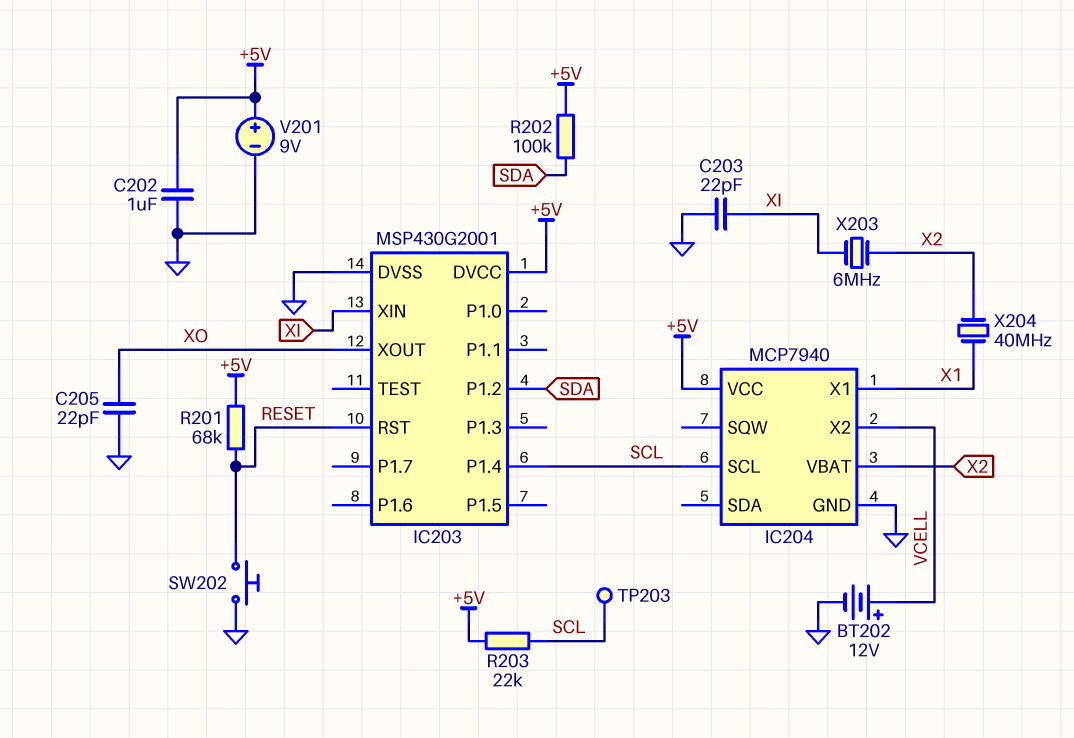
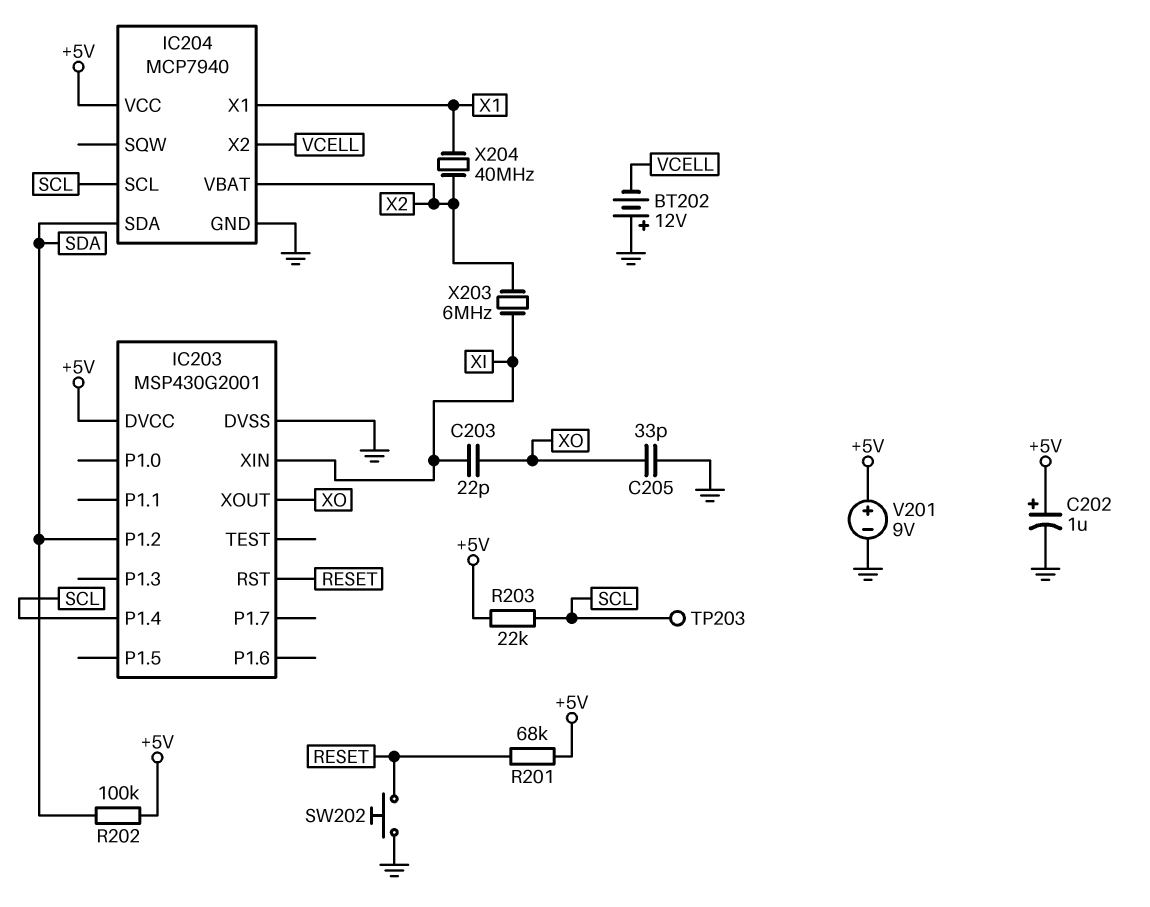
BT202: 12V (plus VCELL, minus GND) -> 12V (plus GND, minus VCELL)
C202: 1uF (+5V, GND) -> 1uF (plus +5V, minus GND)
C203: 22pF (GND, XI) -> 22pF (XI, XO)
C205: 22pF (GND, XO) -> 33pF (GND, XO)
IC204 pin SDA: none -> SDA

